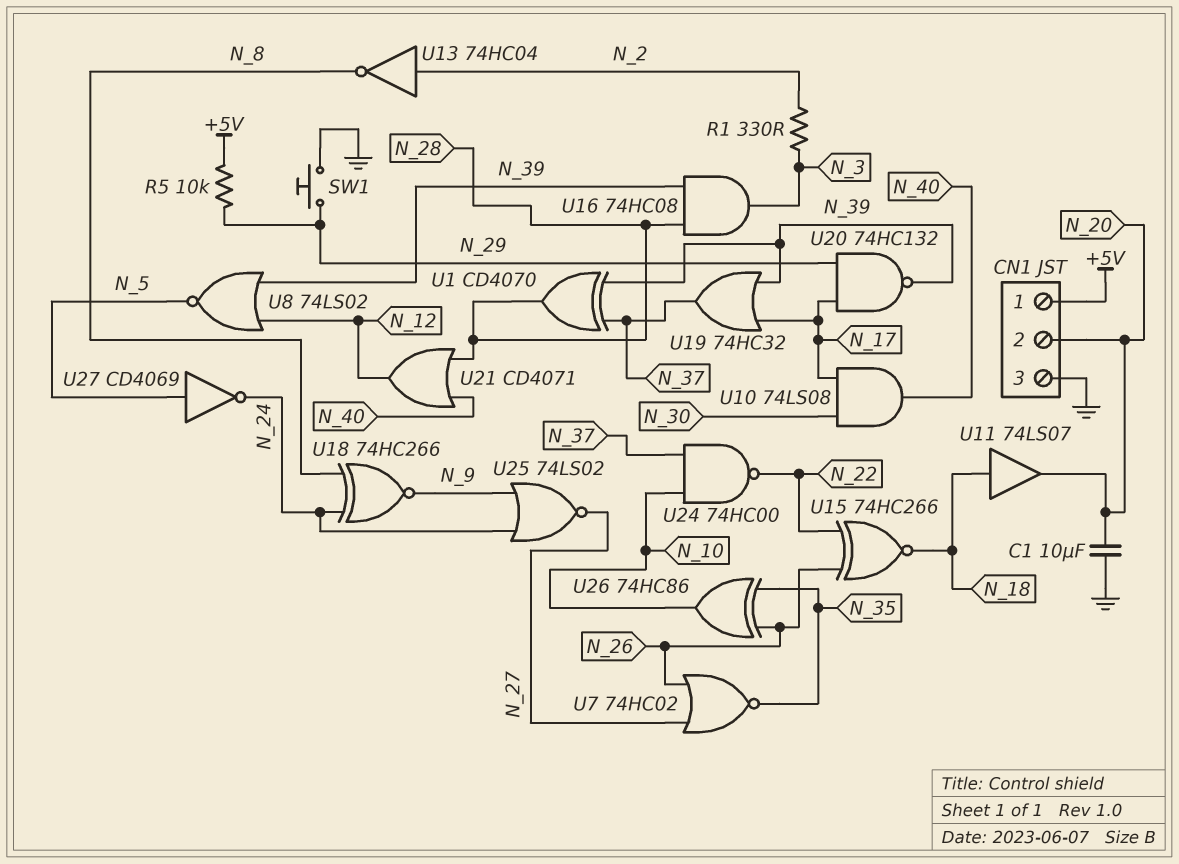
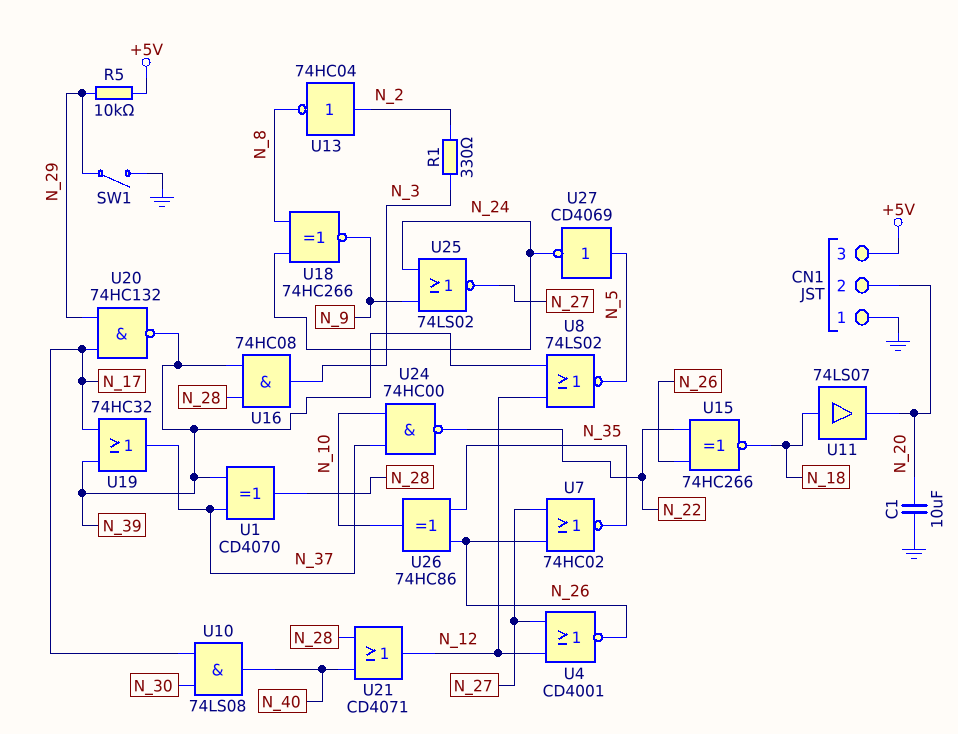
CN1 pin 1: +5V -> GND
CN1 pin 3: GND -> +5V
SW1: button (GND, N_29) -> switch (GND, N_29)
U4: none -> NOR CD4001 (in N_12, in N_27, out N_26)

